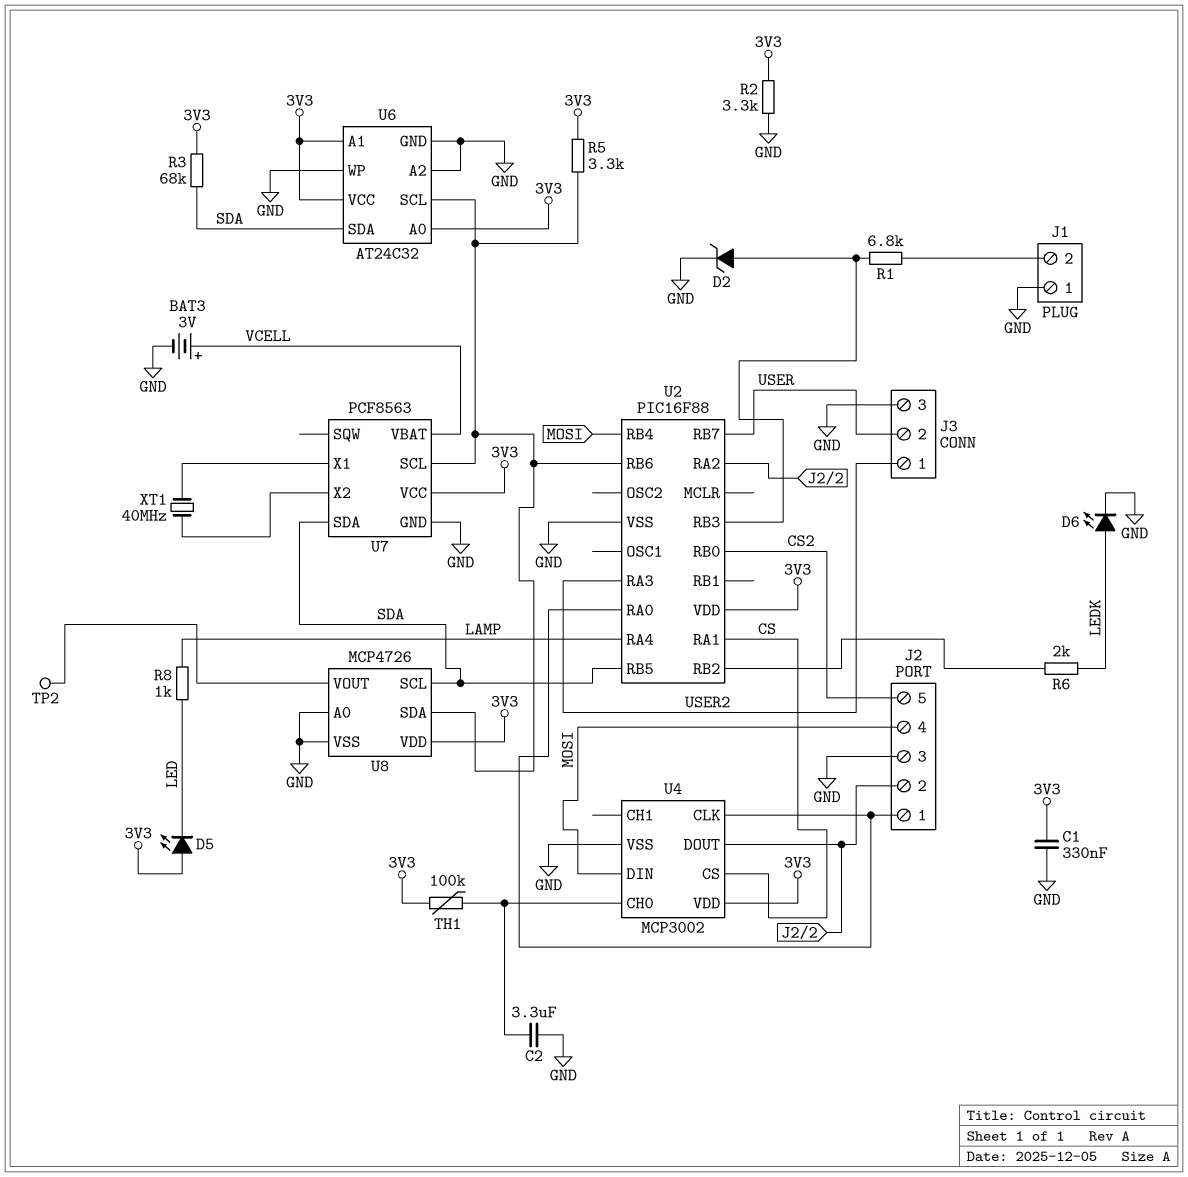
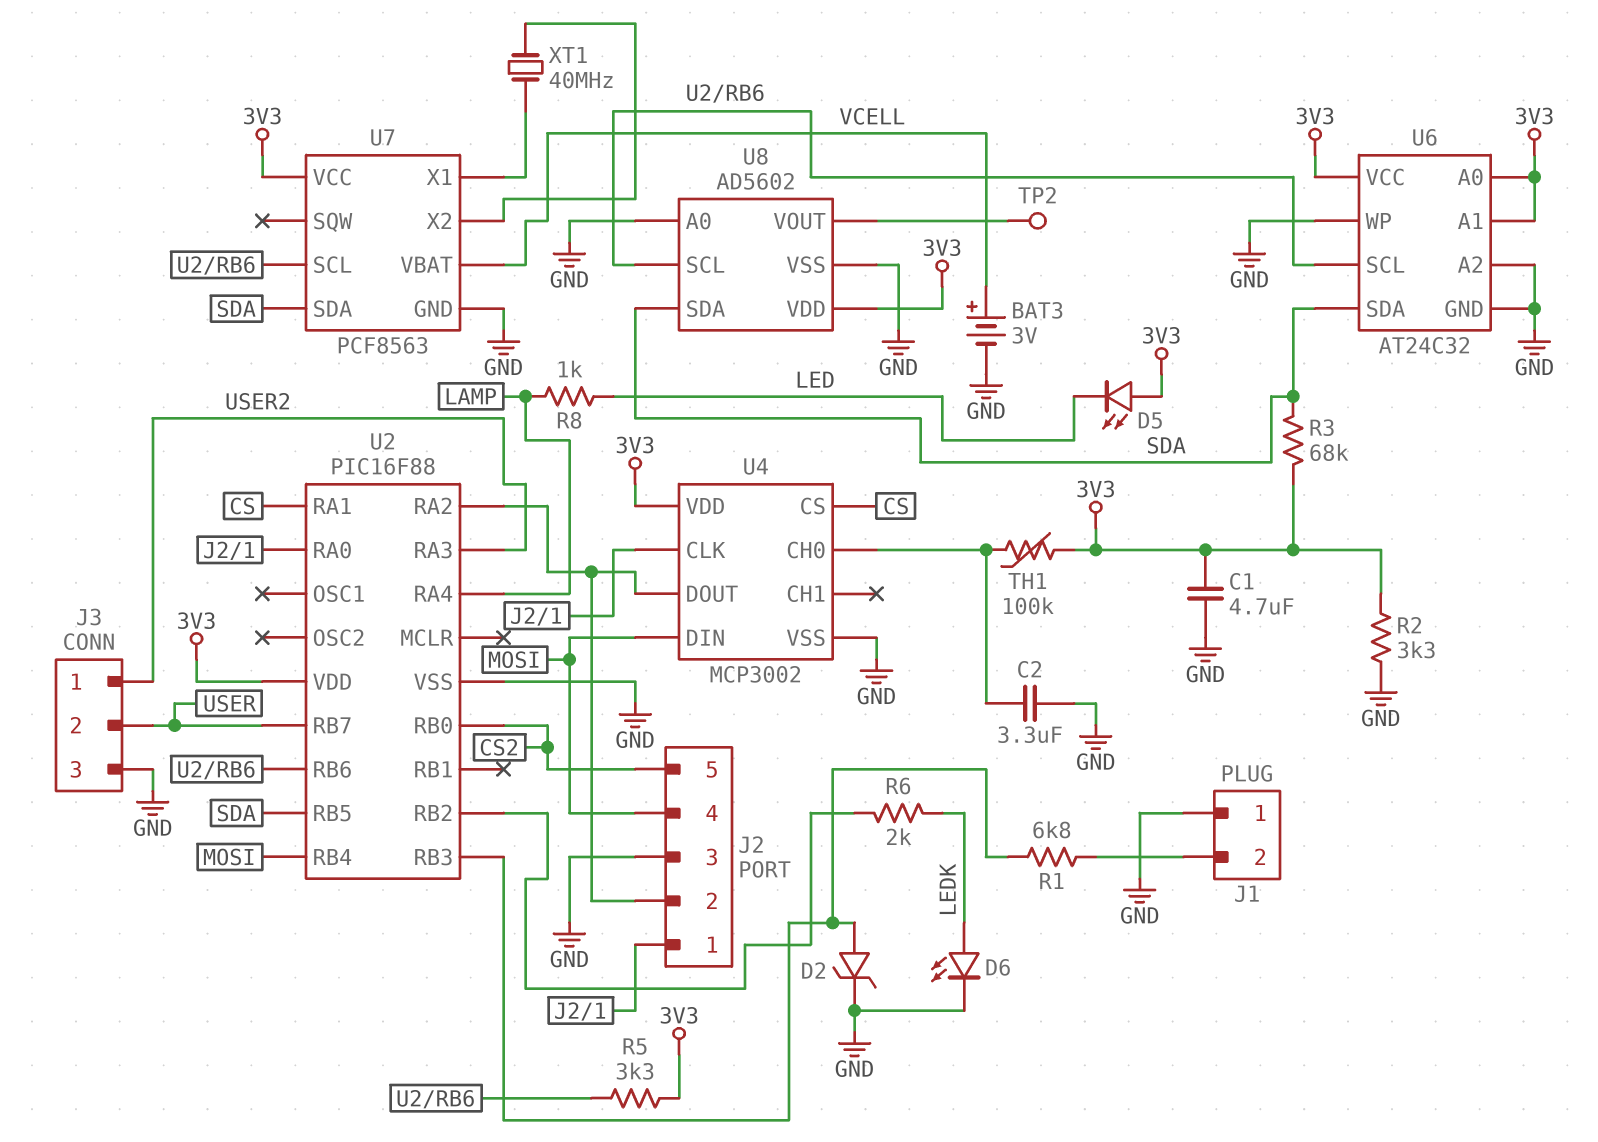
C1: 330nF (3V3, GND) -> 4.7uF (3V3, GND)
U8: MCP4726 -> AD5602
U8 pin SCL: SDA -> U2/RB6
U8 pin SDA: U2/RB6 -> SDA

